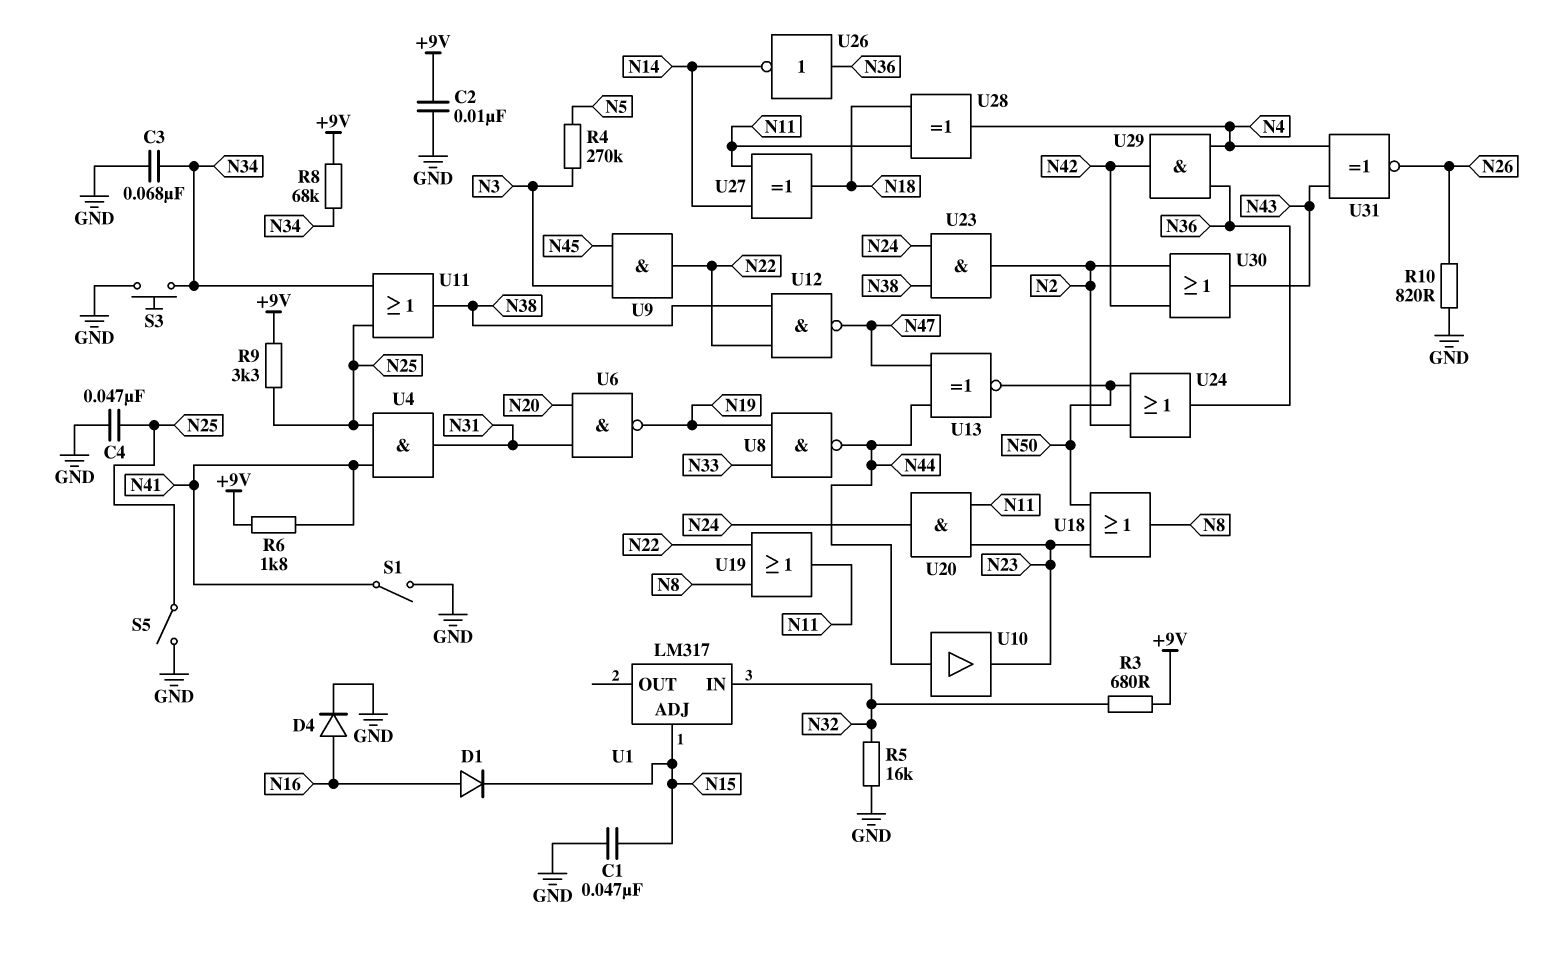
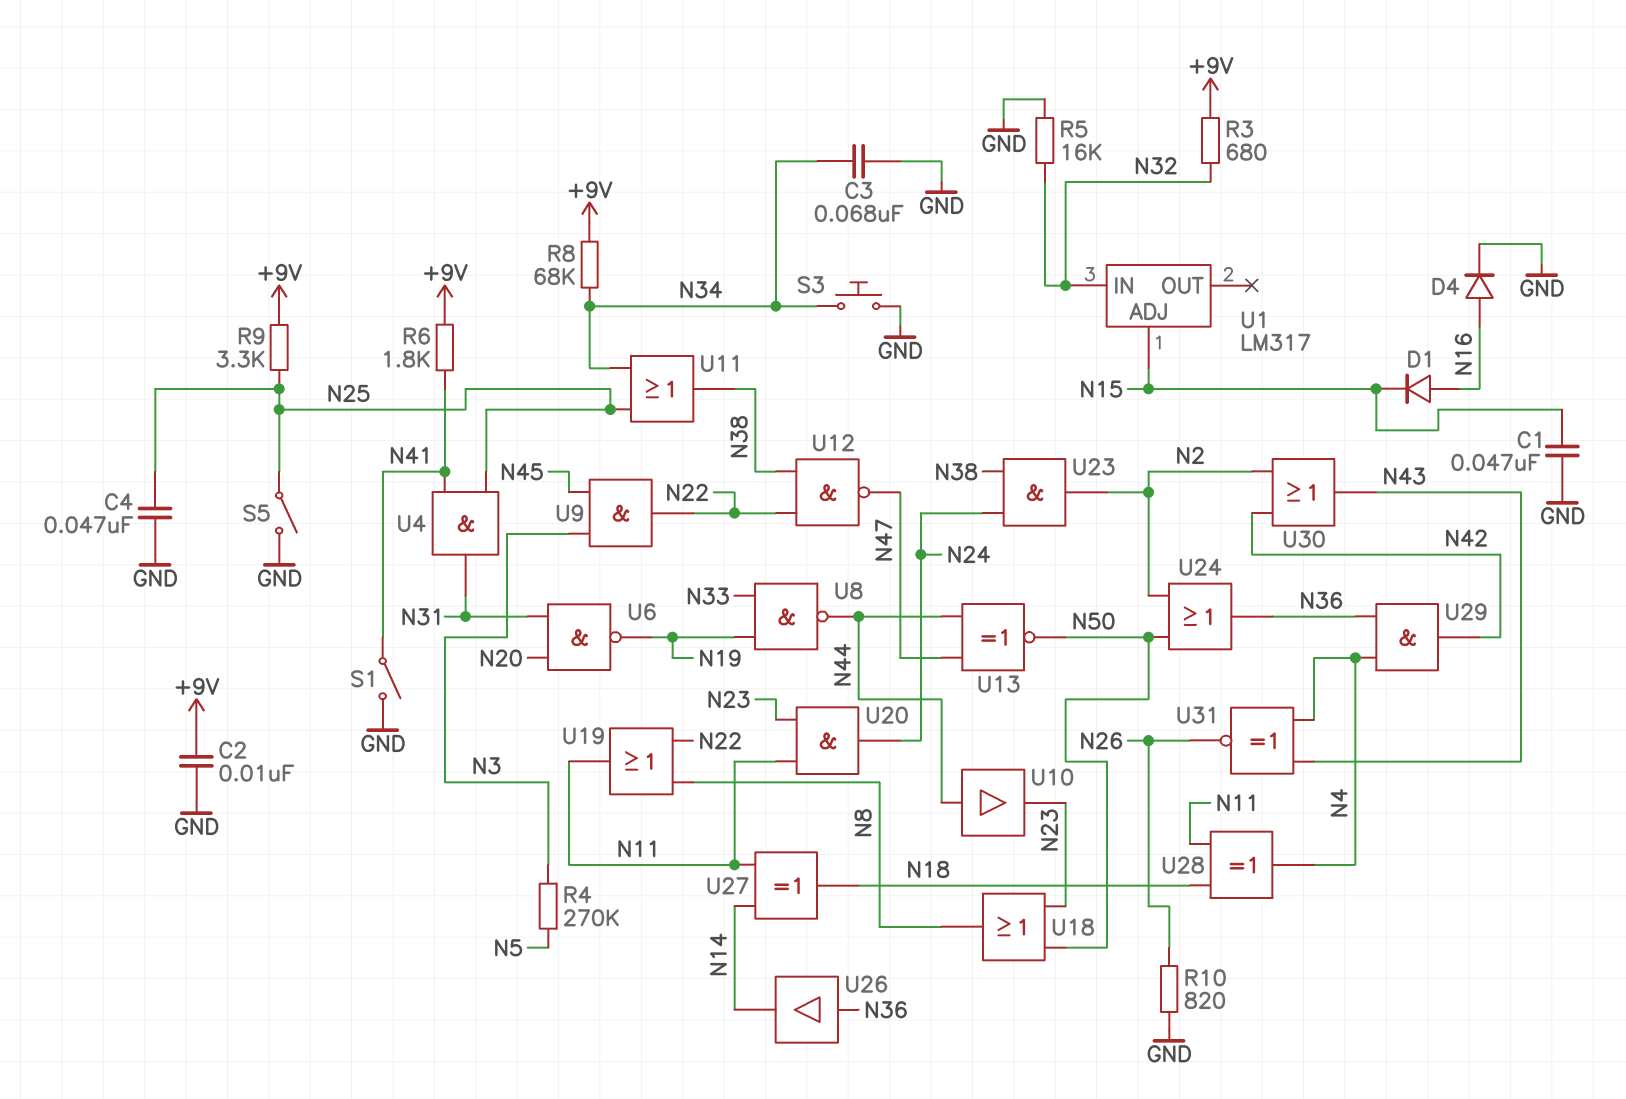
U26: NOT (in N36, out N14) -> buffer (in N36, out N14)

